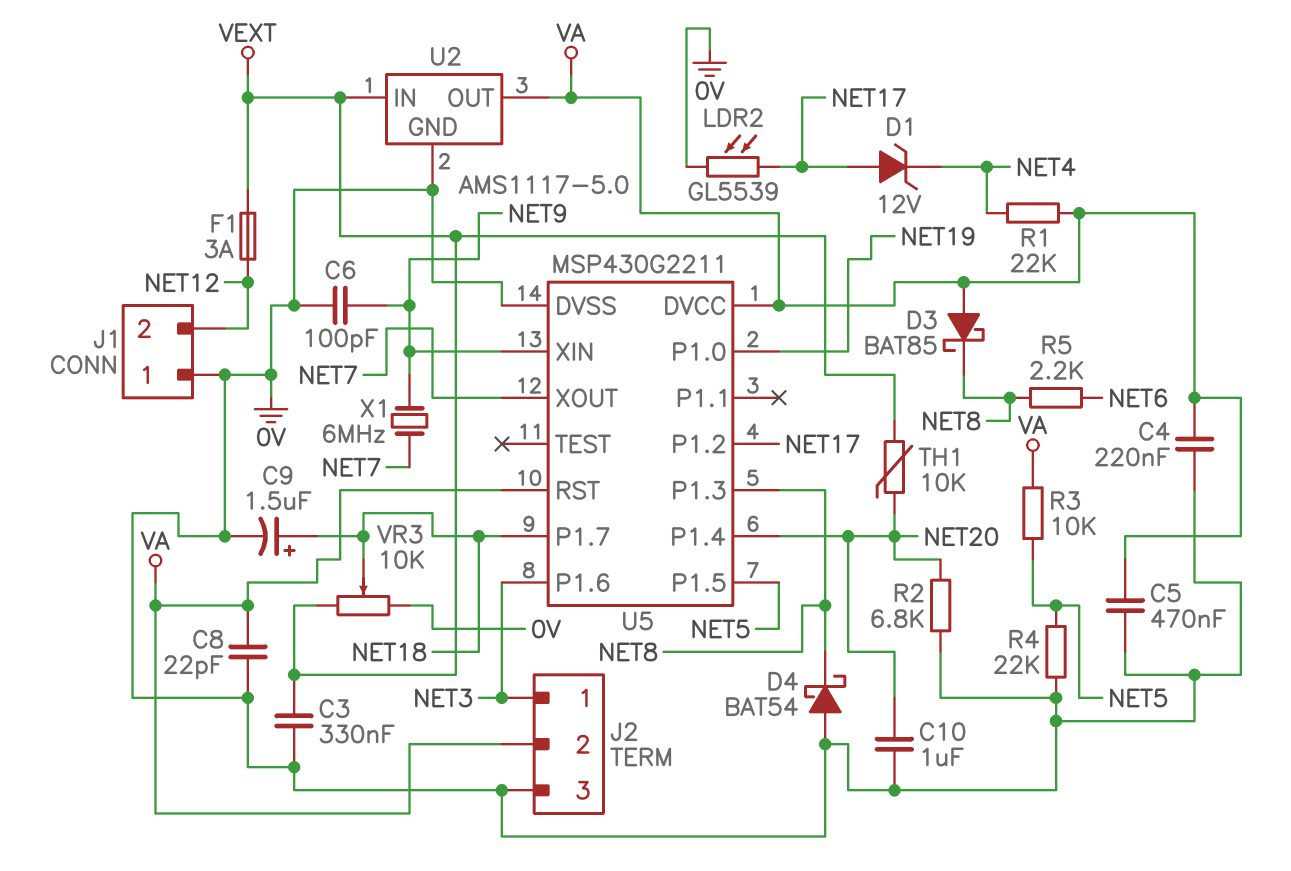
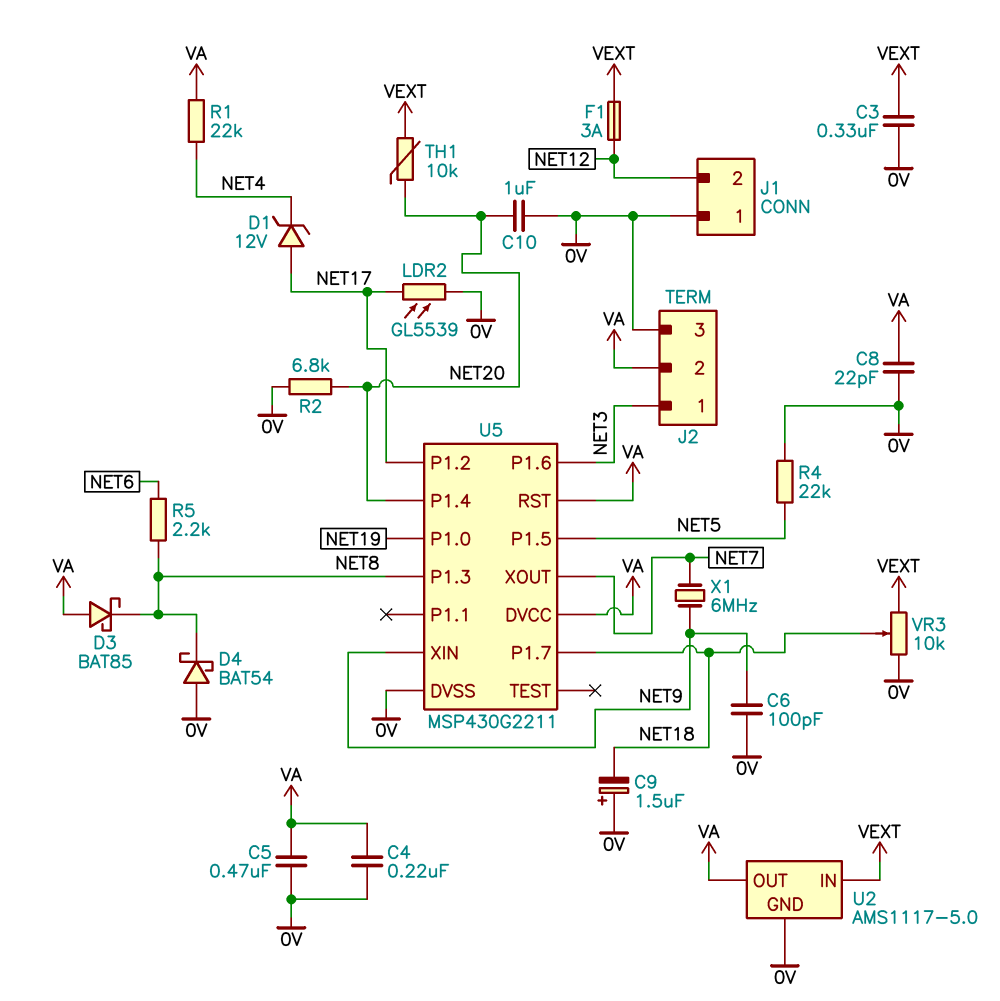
C9: 1.5uF (plus NET18, minus 0V) -> 1.5uF (plus 0V, minus NET18)
R3: 10k (NET5, VA) -> none

